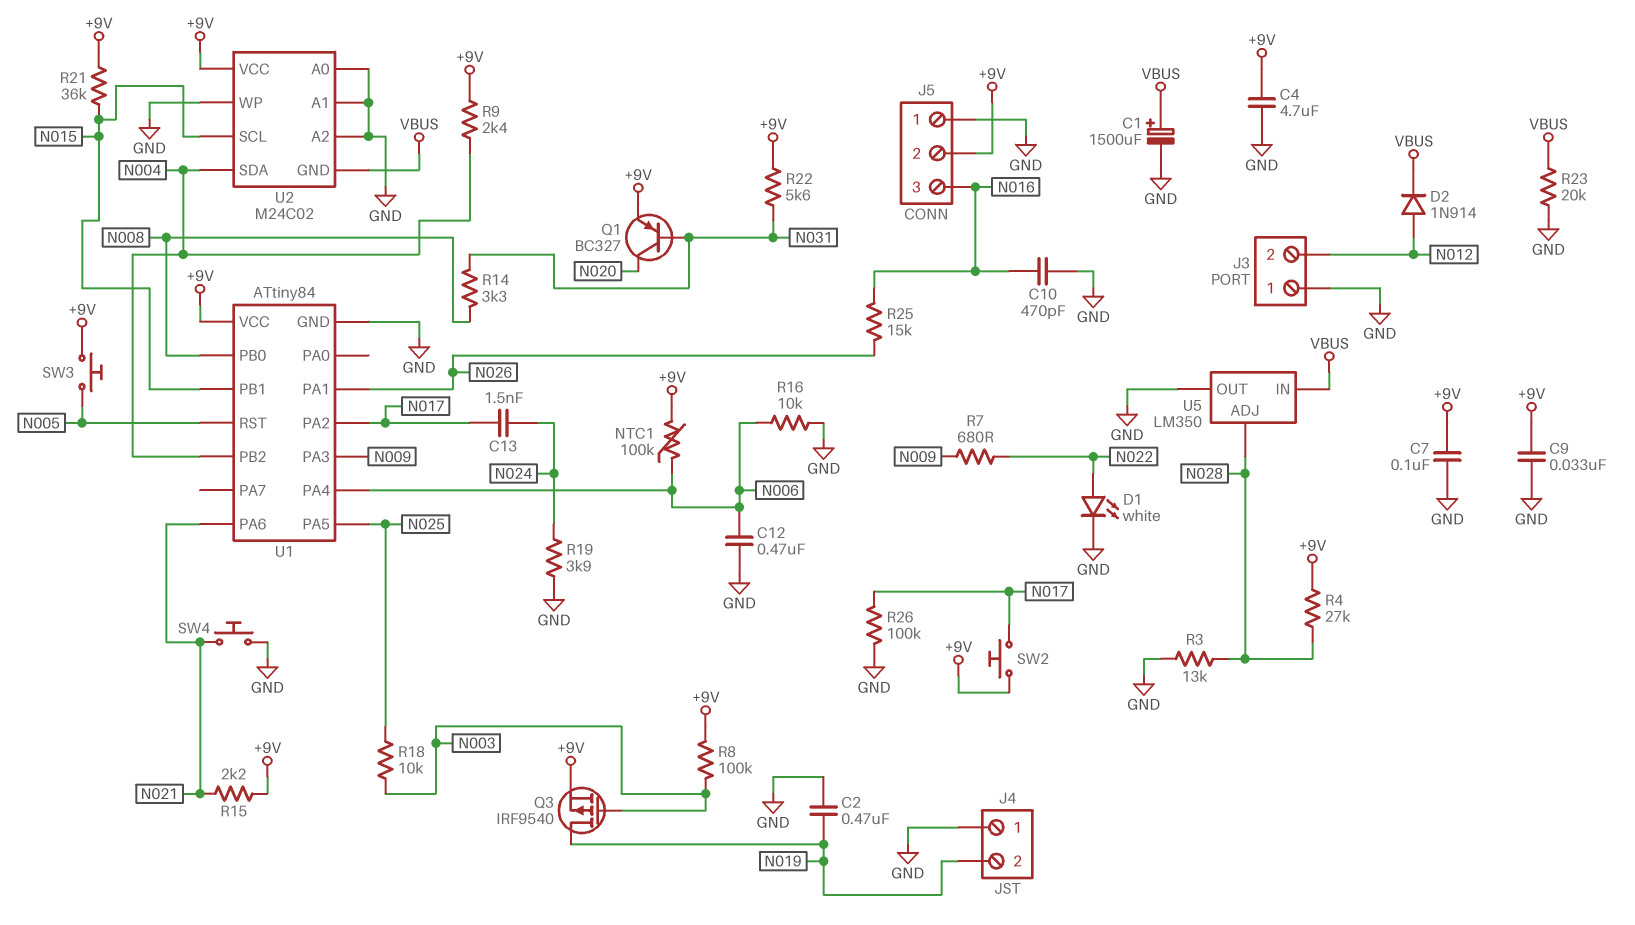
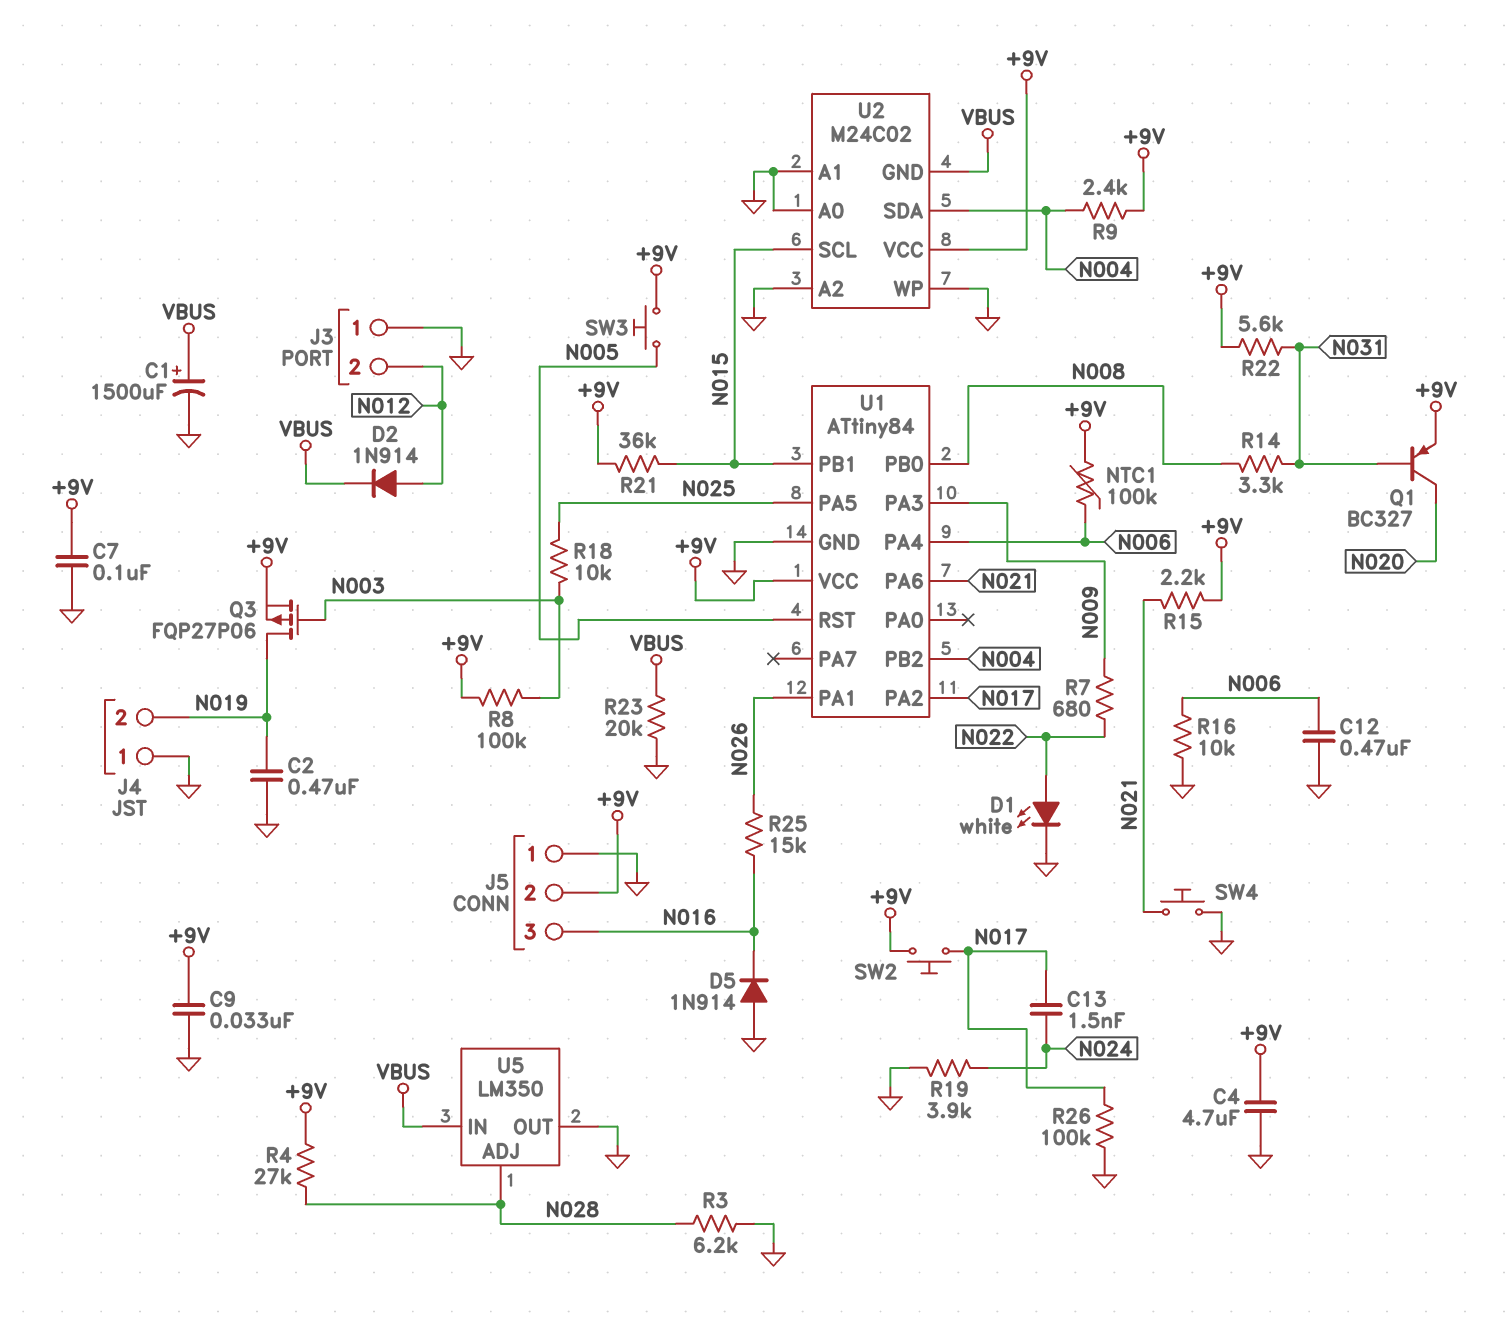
C10: 470pF (GND, N016) -> none
D5: none -> diode 1N914 (A GND, K N016)
Q3: PMOS IRF9540 (G N003, D N019, S +9V) -> PMOS FQP27P06 (G N003, D N019, S +9V)
R3: 13k (GND, N028) -> 6.2k (GND, N028)

